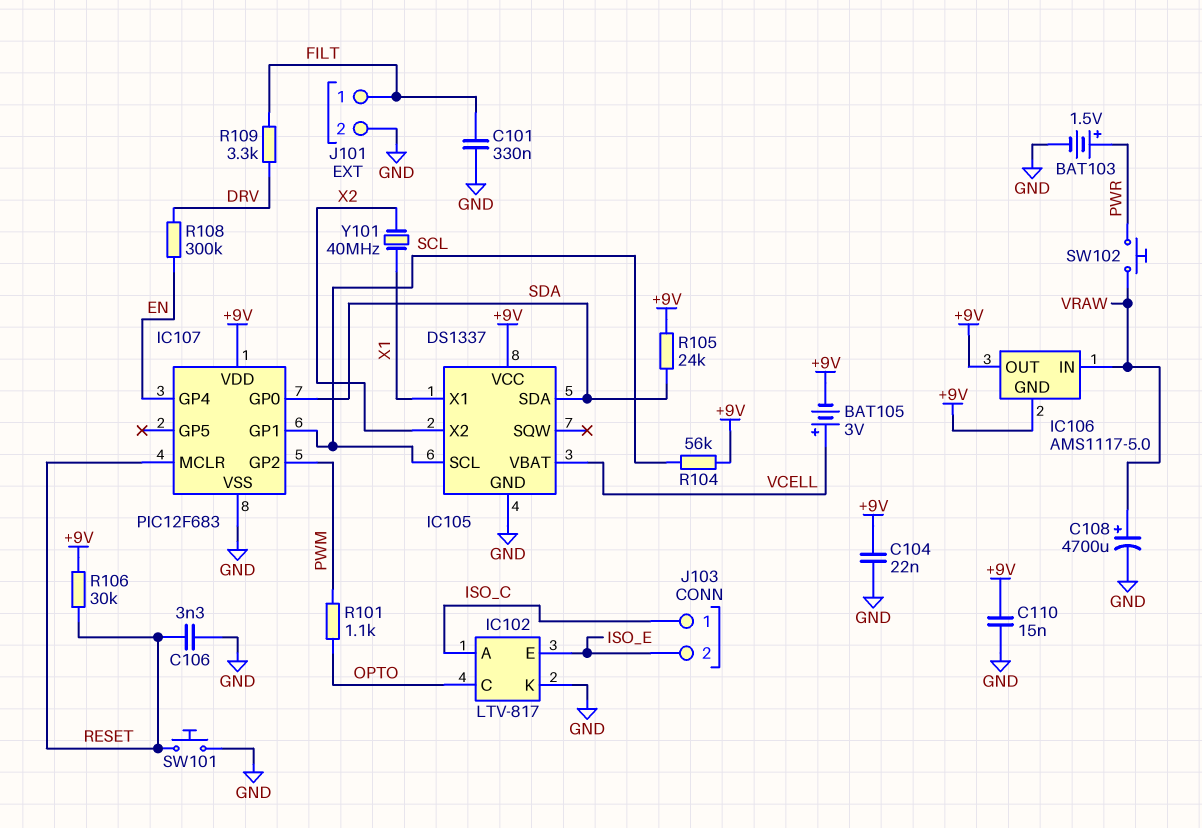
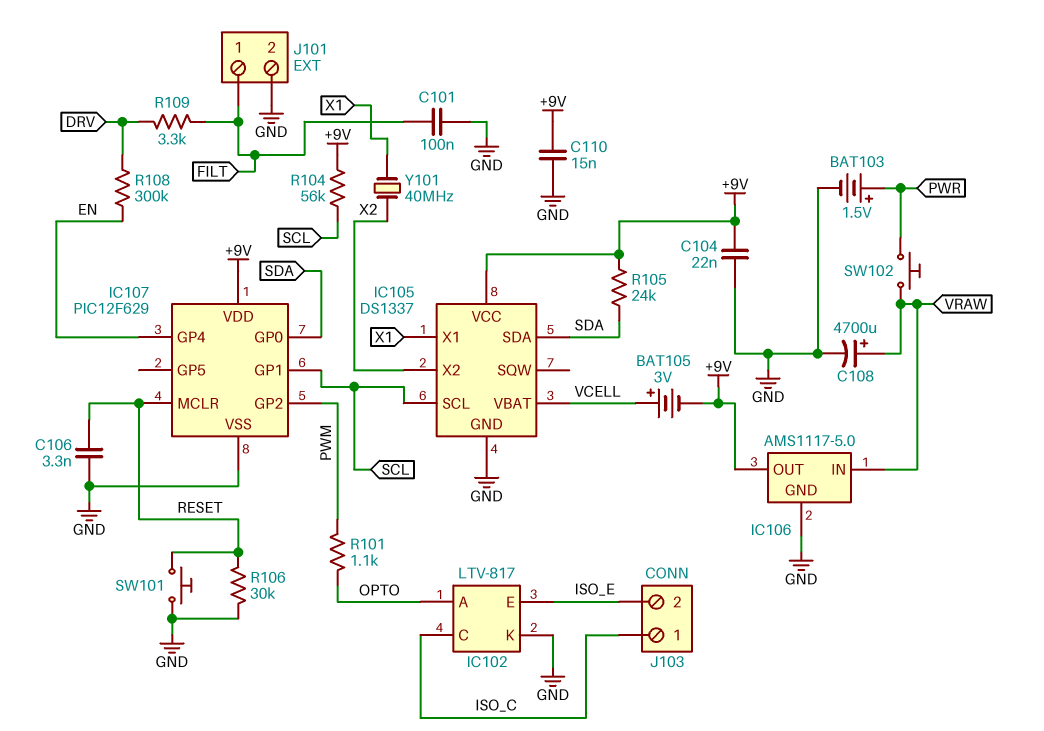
C101: 330nF (FILT, GND) -> 100nF (FILT, GND)
IC102 pin A: ISO_C -> OPTO
IC102 pin C: OPTO -> ISO_C
IC106 pin GND: +9V -> GND
IC107: PIC12F683 -> PIC12F629
R106: 30k (+9V, RESET) -> 30k (GND, RESET)

